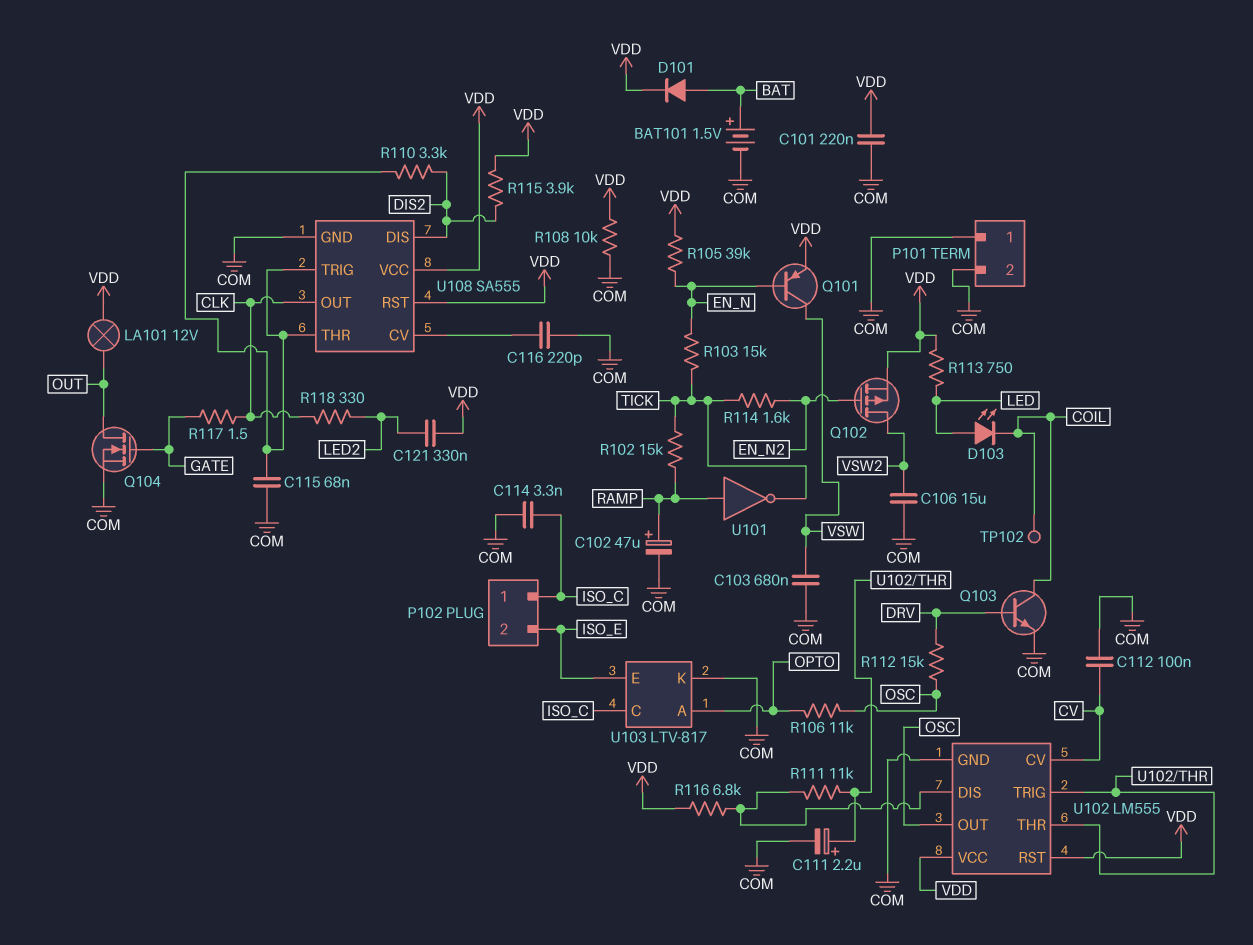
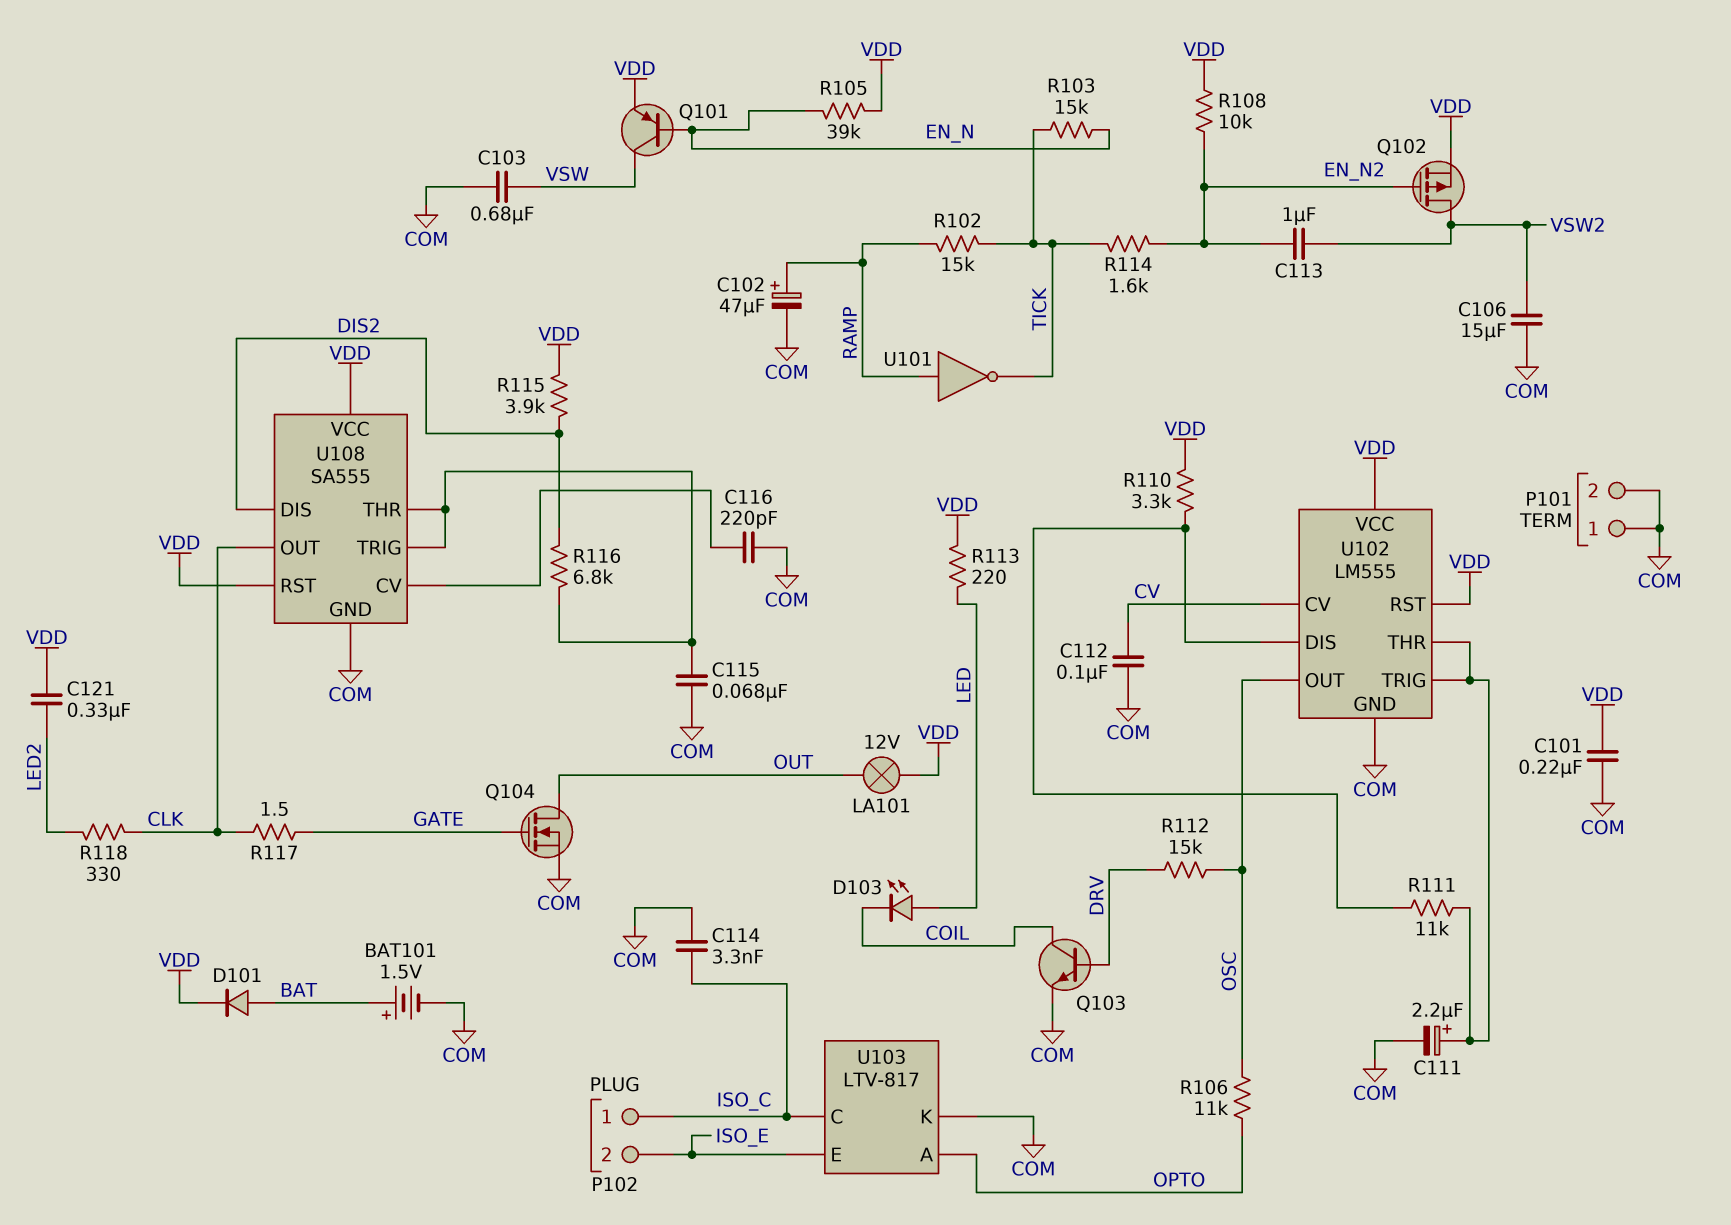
C113: none -> 1uF (EN_N2, VSW2)
R108: 10k (COM, VDD) -> 10k (EN_N2, VDD)
R110: 3.3k (DIS2, U108/THR) -> 3.3k (U102/DIS, VDD)
R113: 750 (LED, VDD) -> 220 (LED, VDD)
R116: 6.8k (U102/DIS, VDD) -> 6.8k (DIS2, U108/THR)
TP102: test point (COIL) -> none

